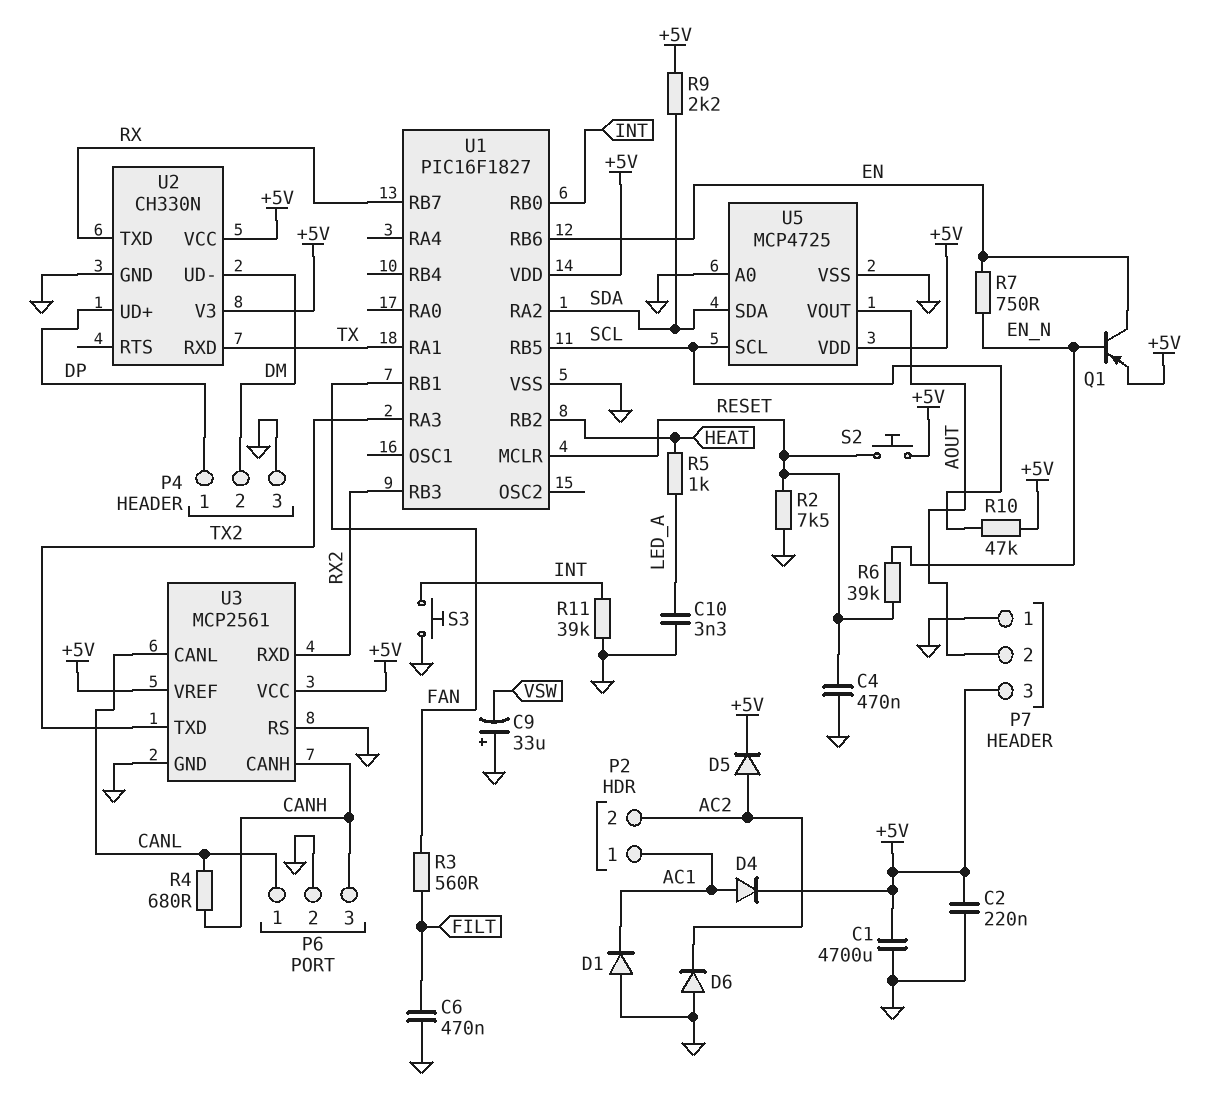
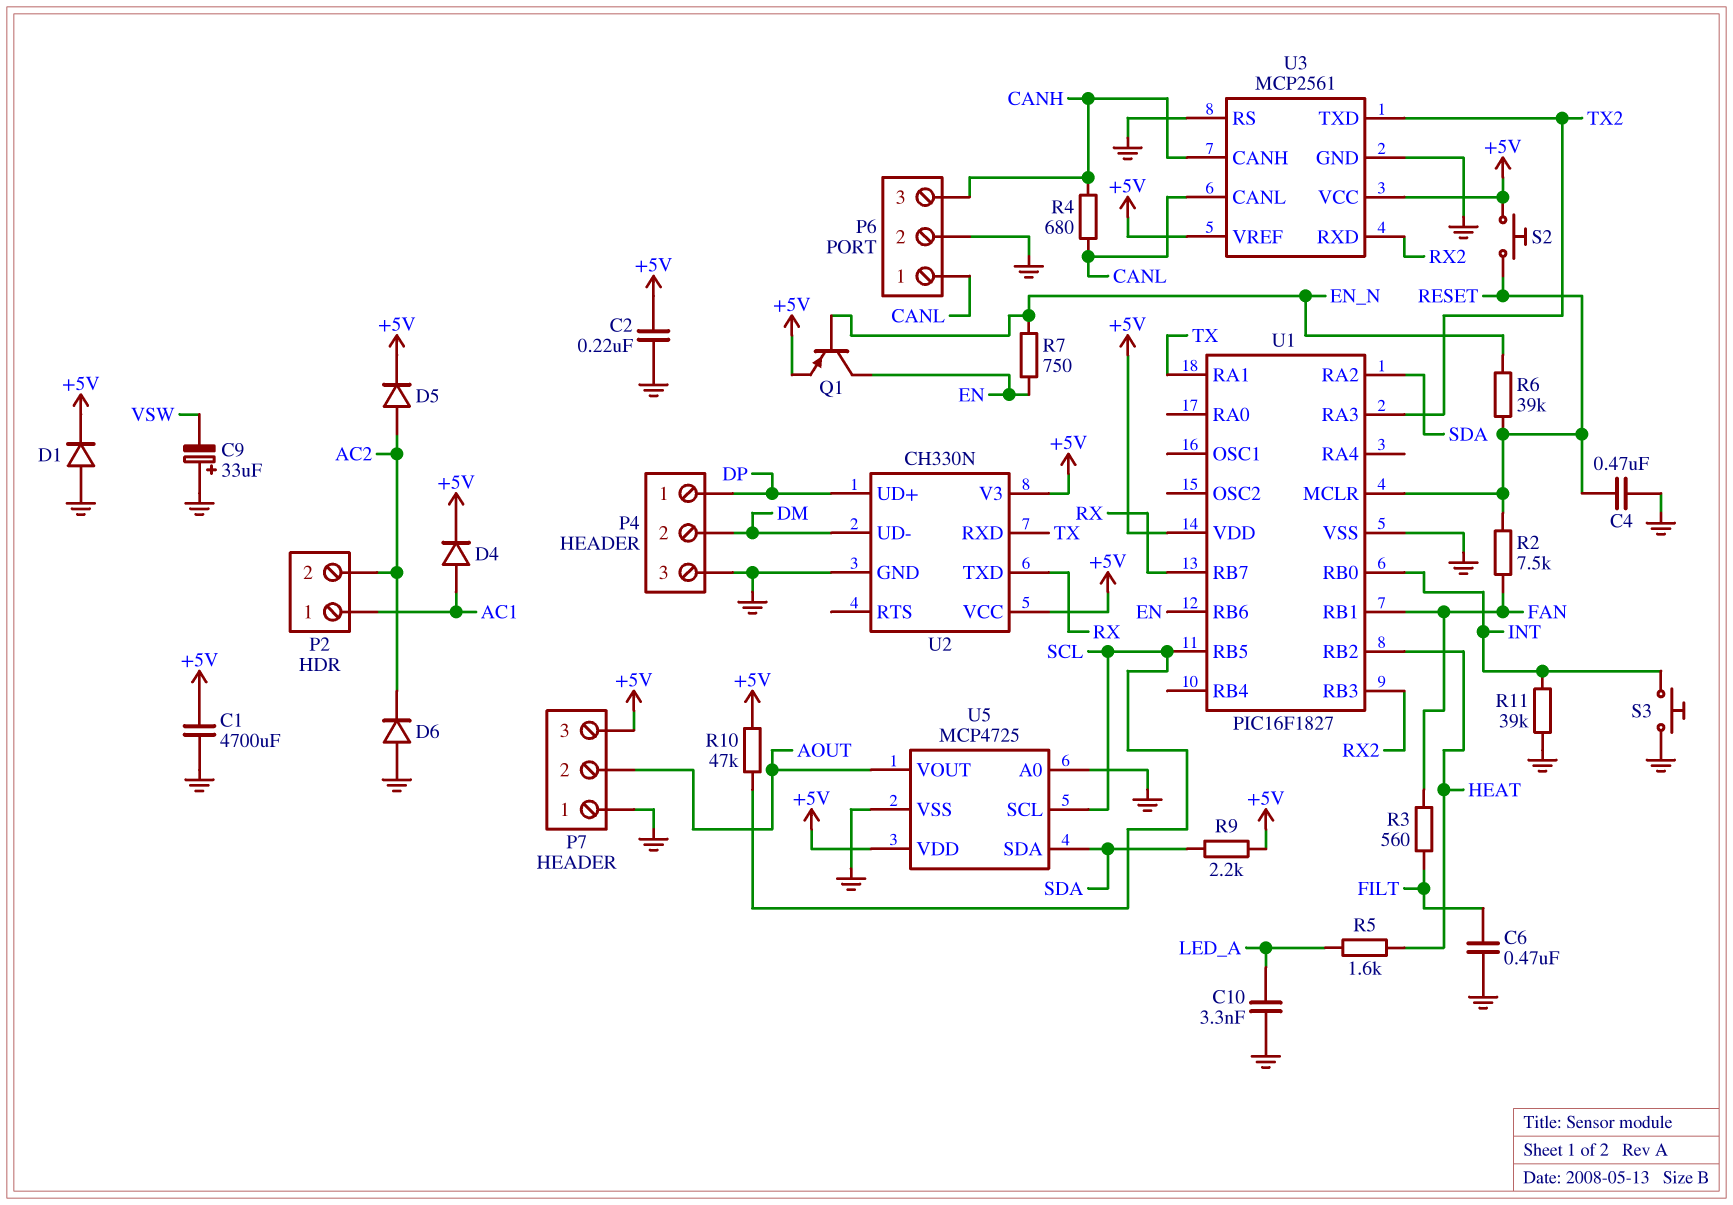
D1: diode (A GND, K AC1) -> diode (A GND, K +5V)
R2: 7.5k (GND, RESET) -> 7.5k (FAN, RESET)
R5: 1k (HEAT, LED_A) -> 1.6k (HEAT, LED_A)

